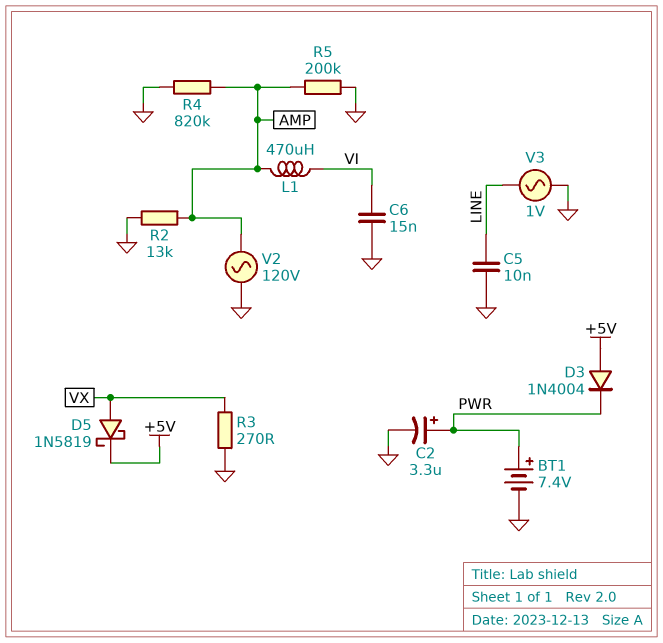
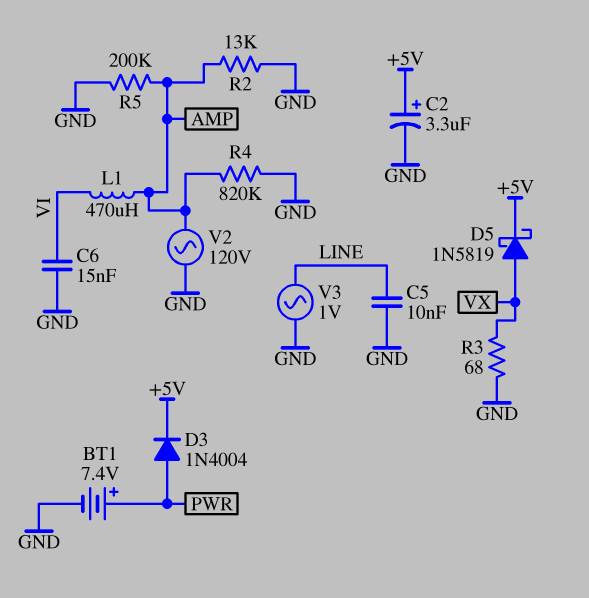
C2: 3.3uF (plus PWR, minus GND) -> 3.3uF (plus +5V, minus GND)
D3: diode 1N4004 (A +5V, K PWR) -> diode 1N4004 (A PWR, K +5V)
R3: 270 (GND, VX) -> 68 (GND, VX)

